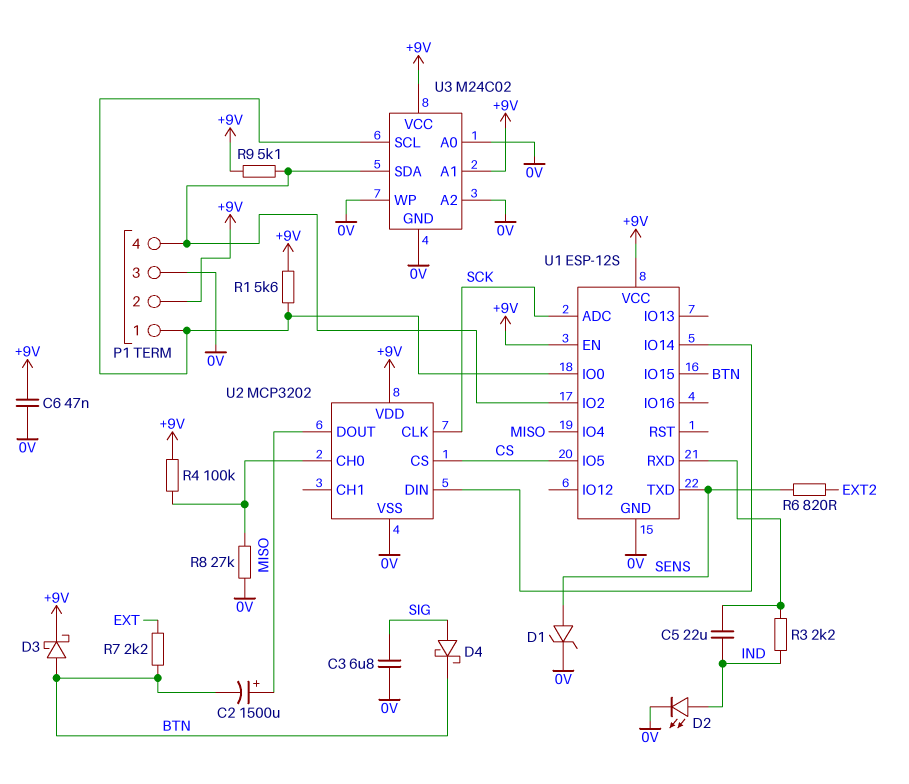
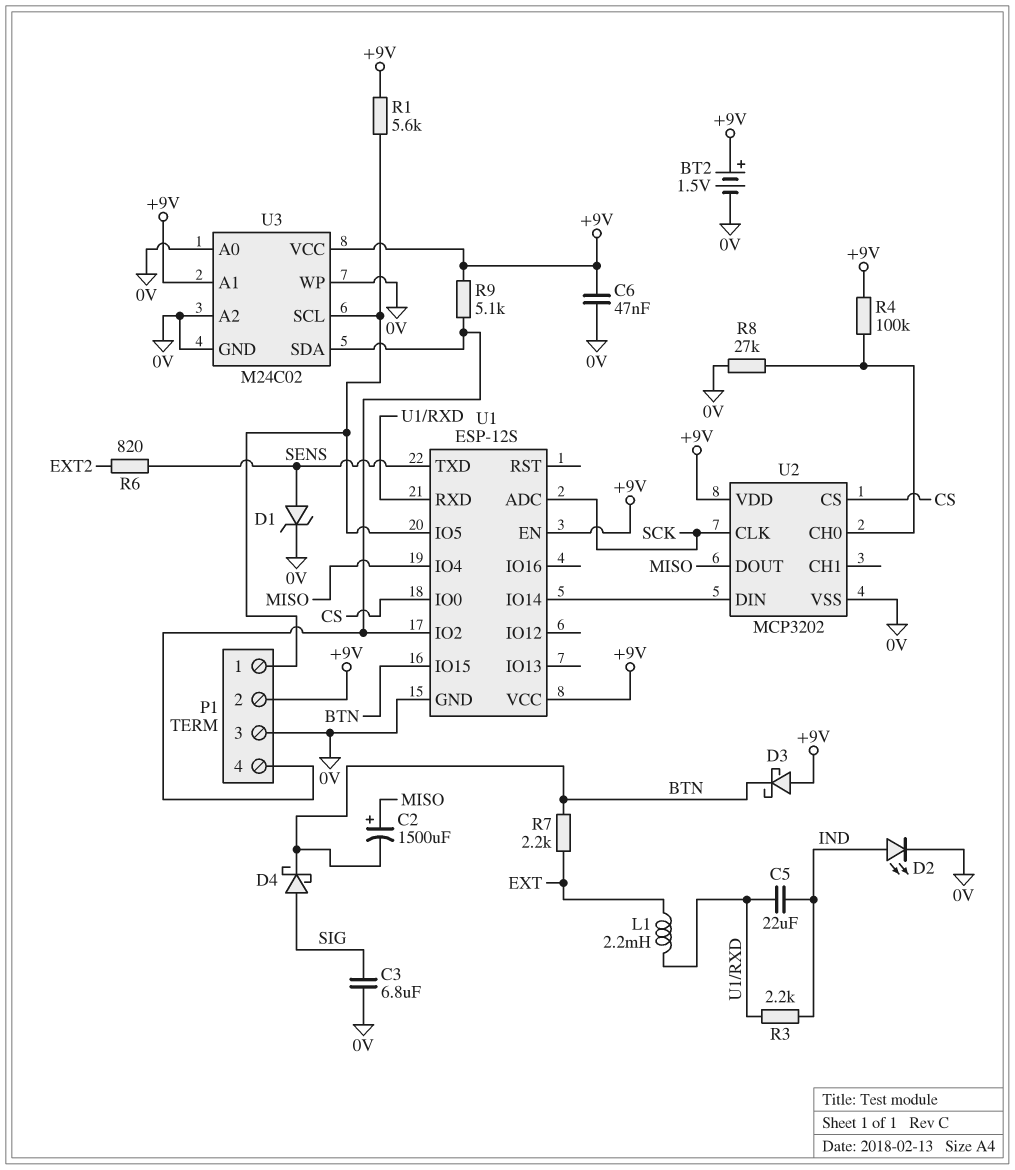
BT2: none -> 1.5V (plus +9V, minus 0V)
D3: schottky (A BTN, K +9V) -> schottky (A +9V, K BTN)
L1: none -> 2.2mH (EXT, U1/RXD)
U1 pin IO0: P1/1 -> CS
U1 pin IO5: CS -> P1/1

